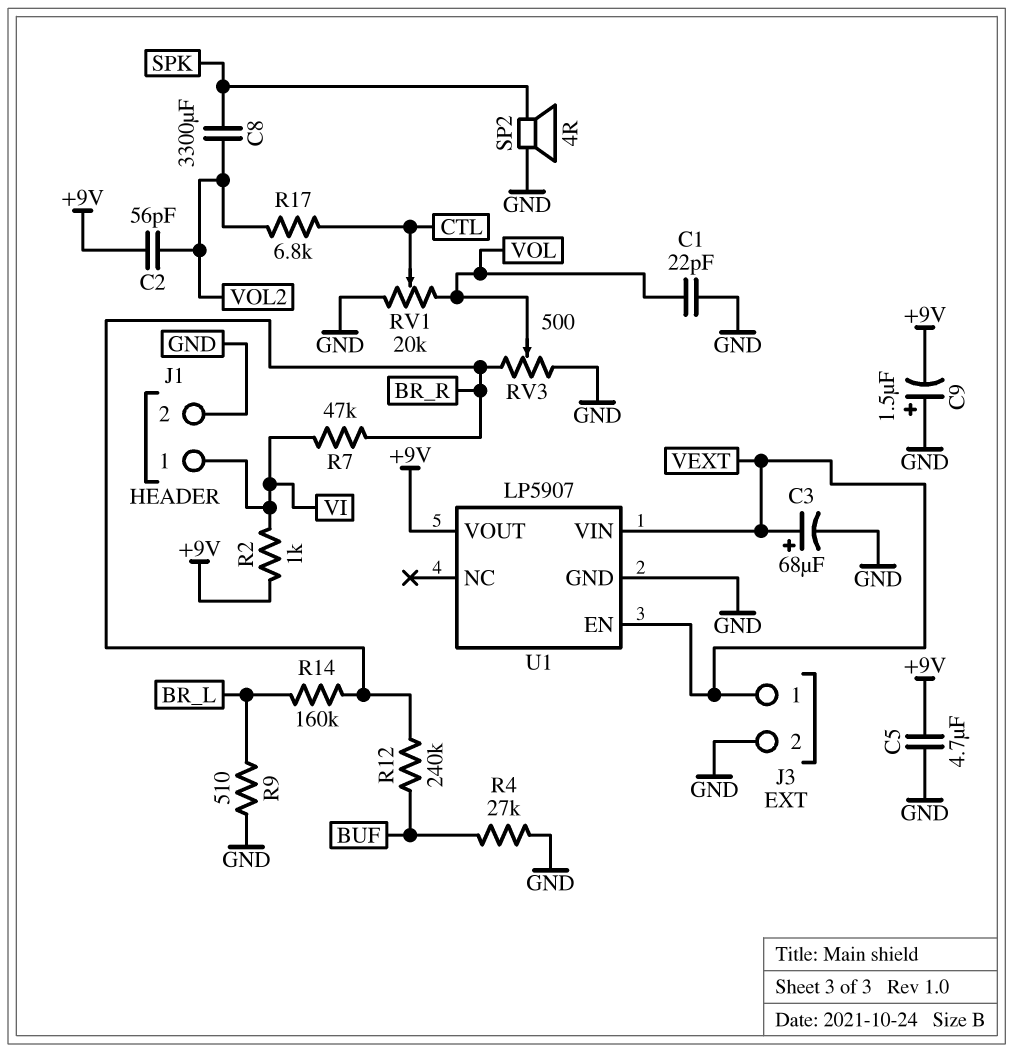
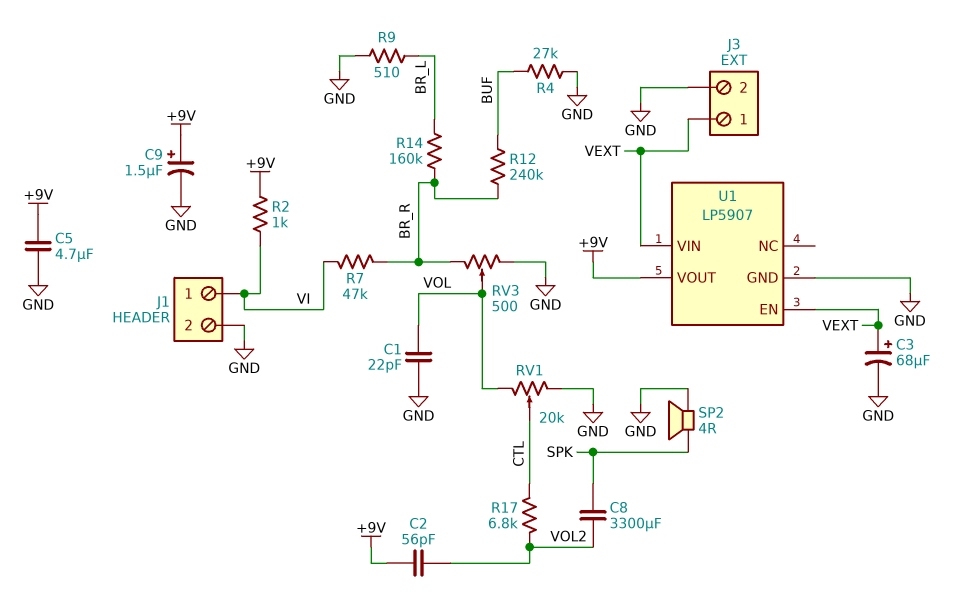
C9: 1.5uF (plus GND, minus +9V) -> 1.5uF (plus +9V, minus GND)

